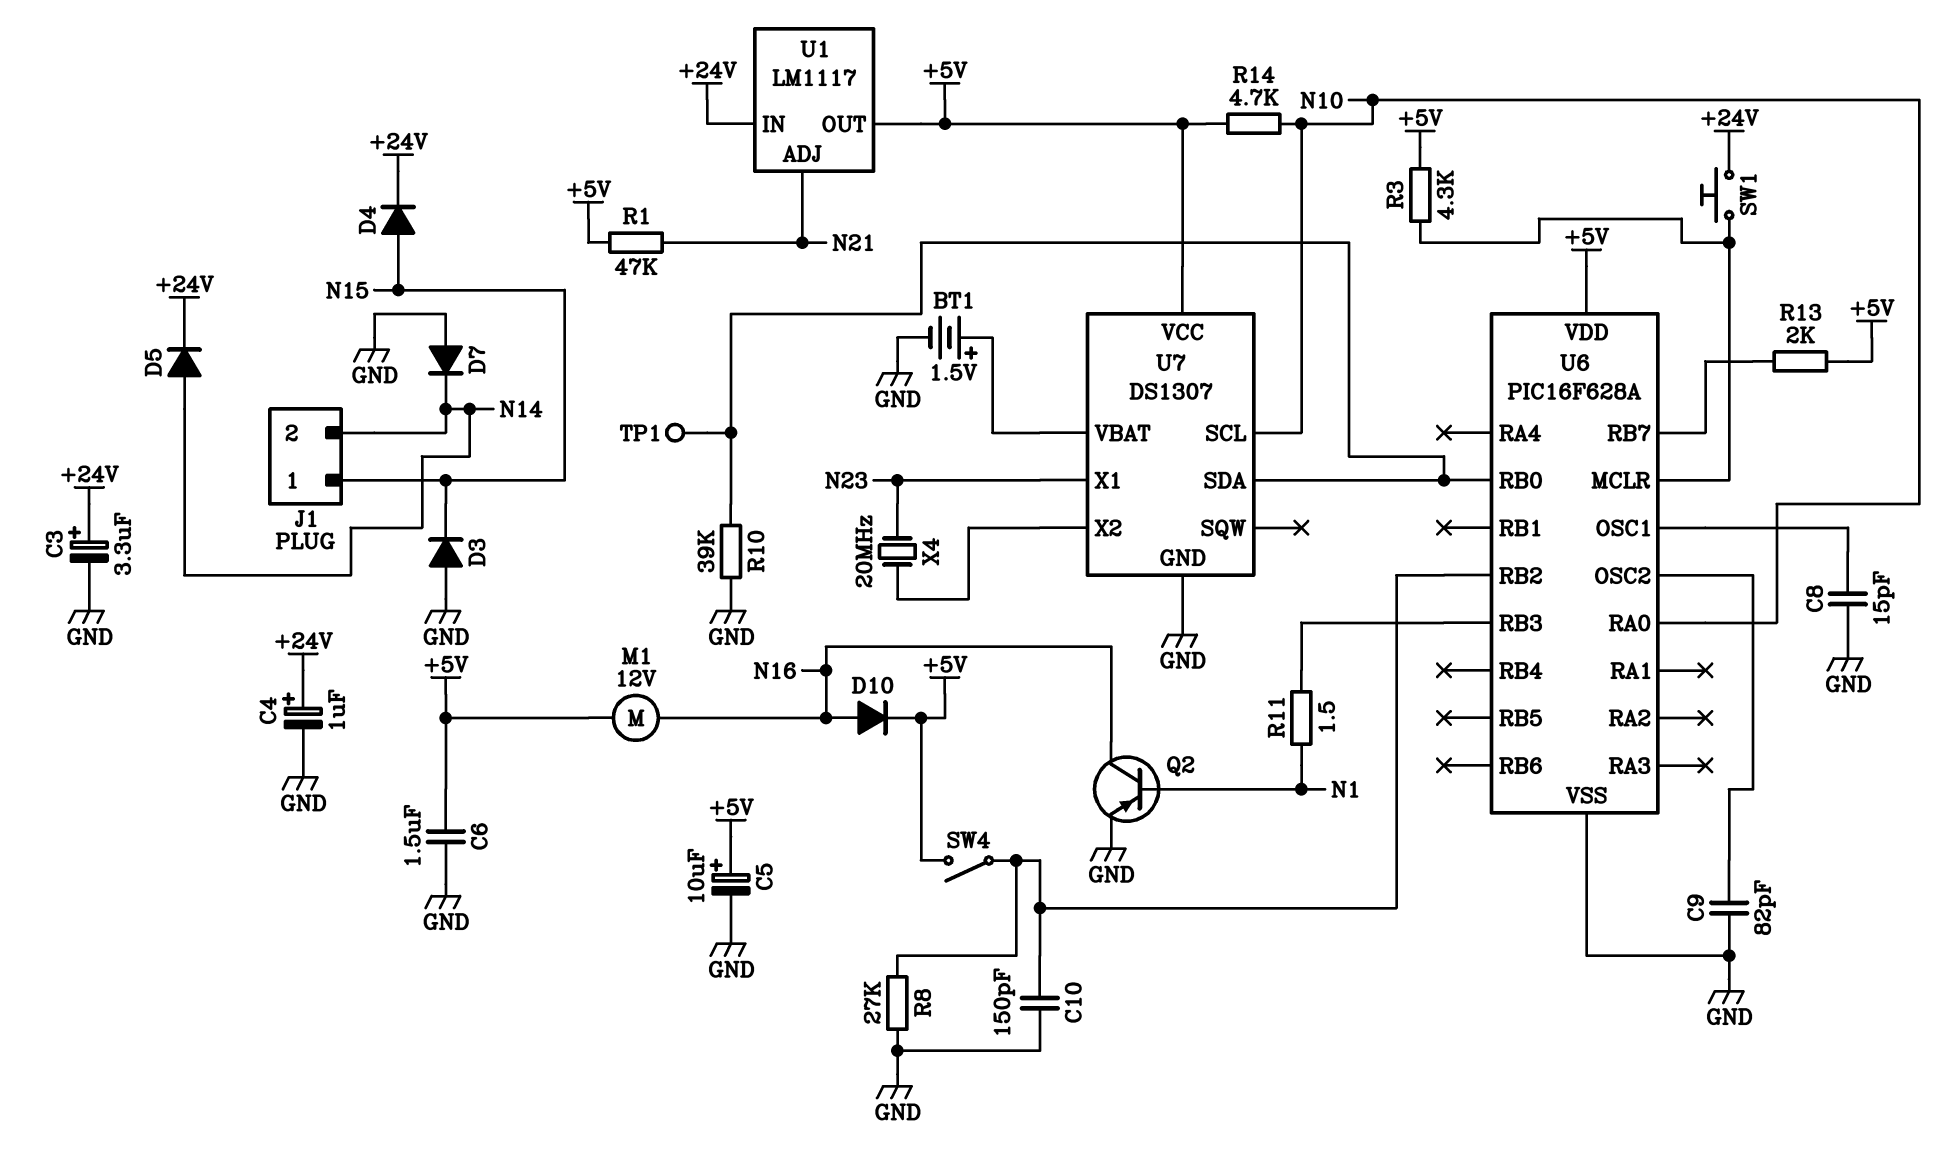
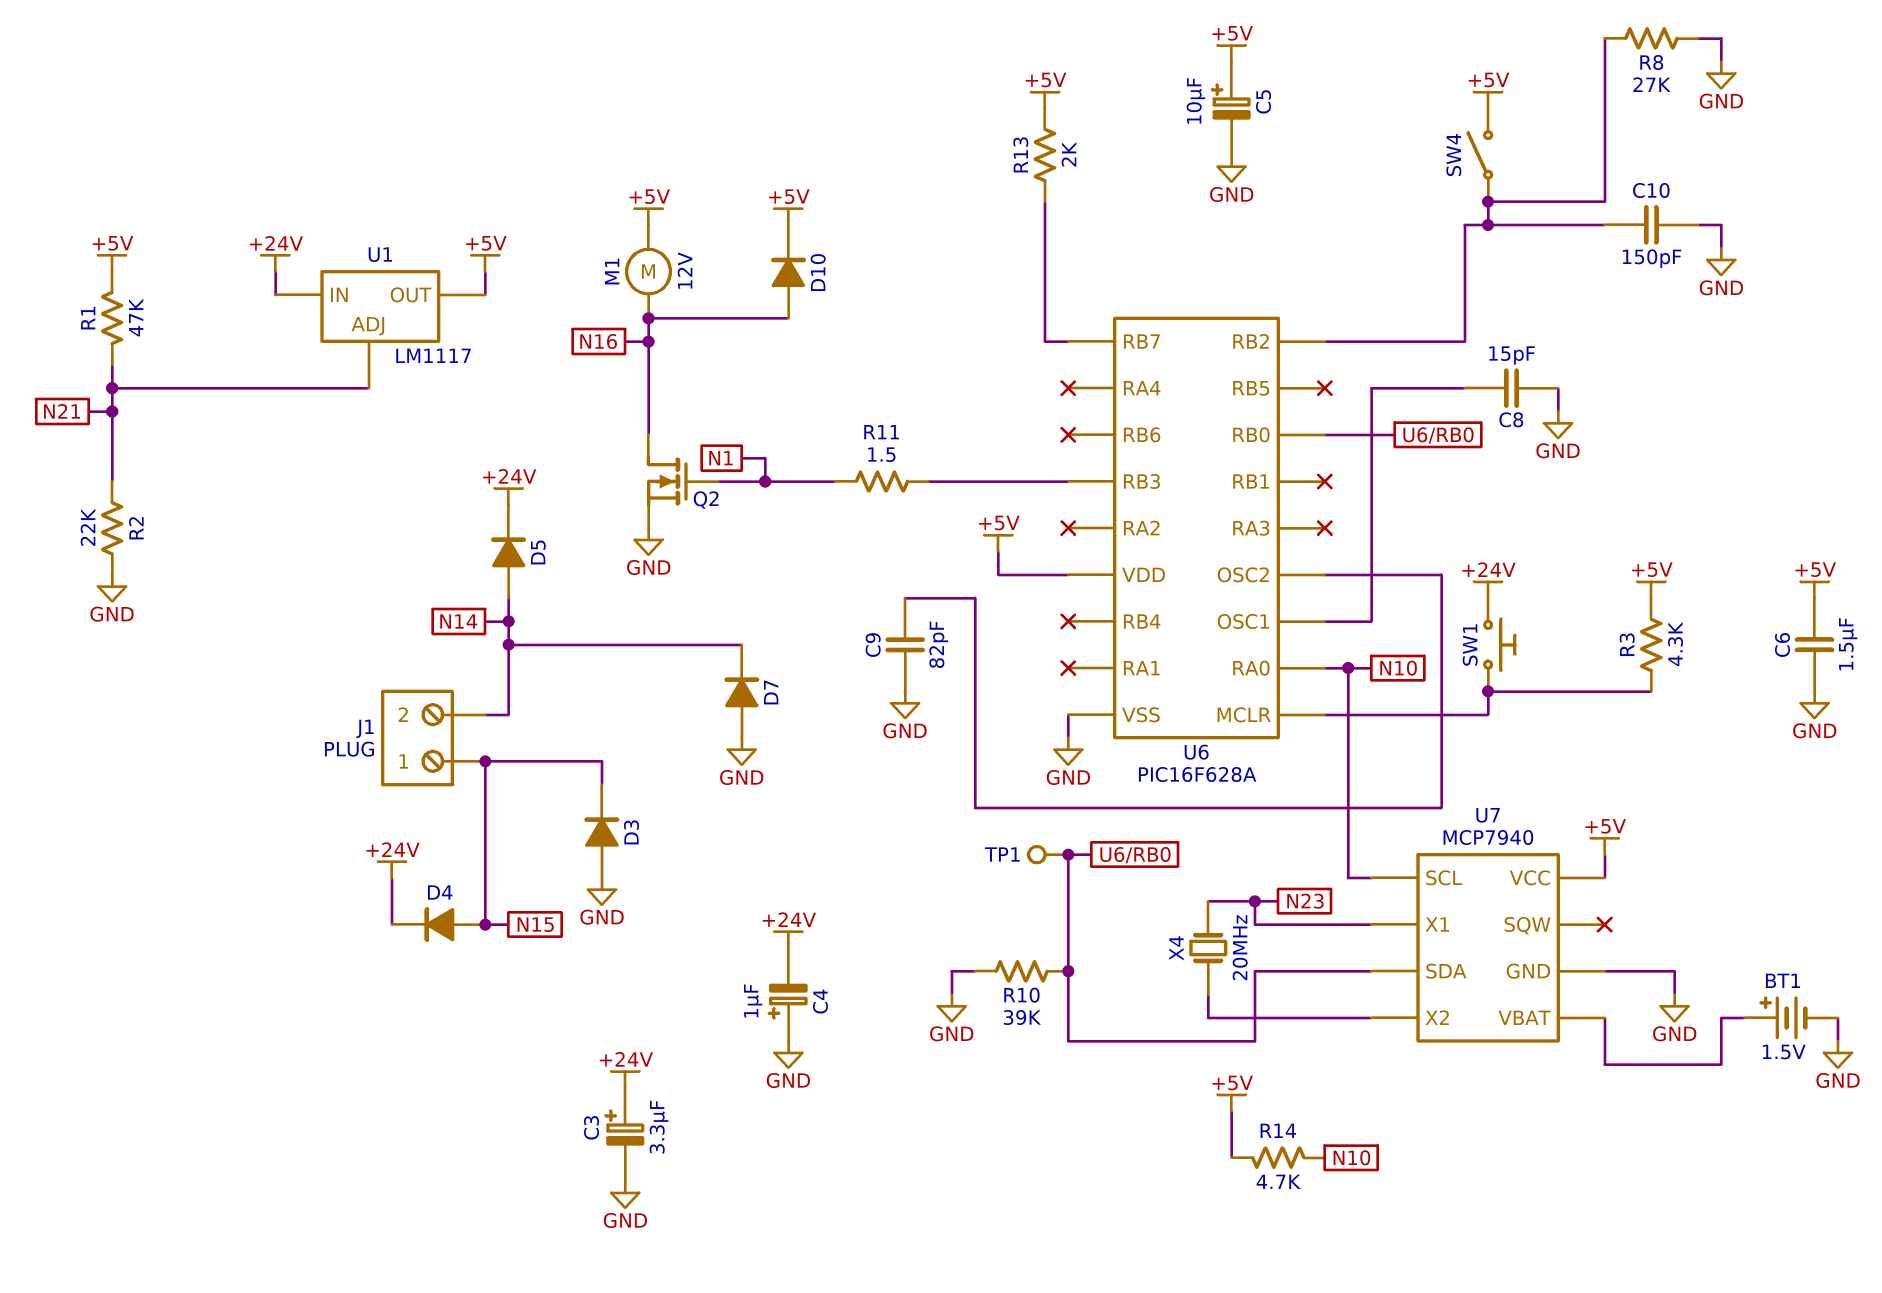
C4: 1uF (plus +24V, minus GND) -> 1uF (plus GND, minus +24V)
Q2: PNP (B N1, C N16, E GND) -> NMOS (G N1, D N16, S GND)
R2: none -> 22k (GND, N21)
U7: DS1307 -> MCP7940

